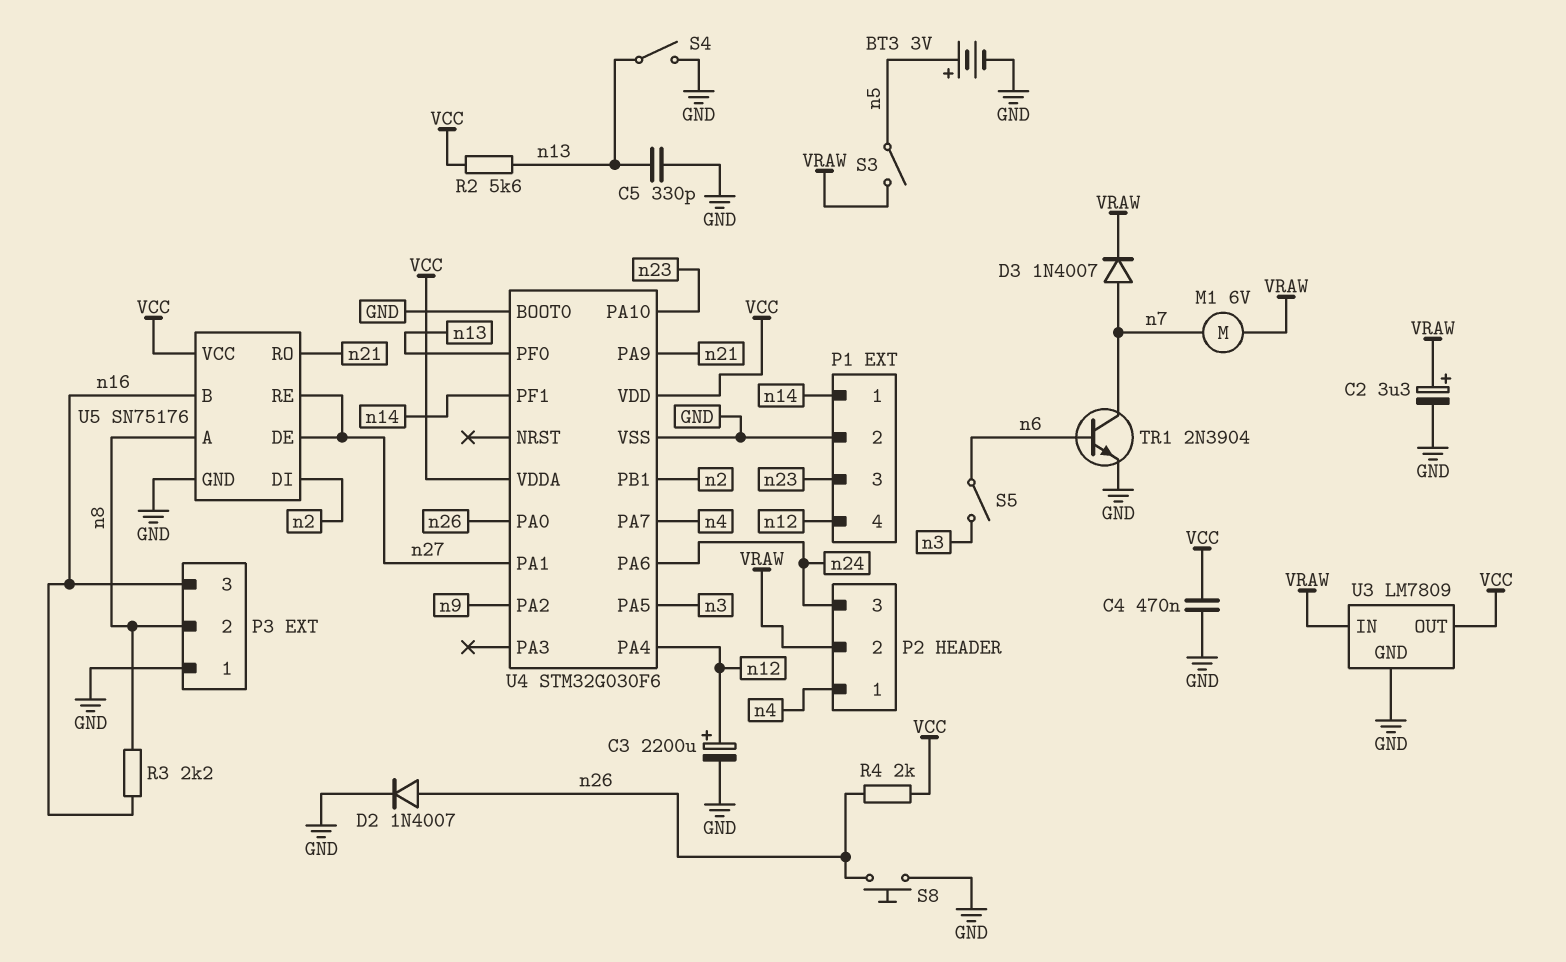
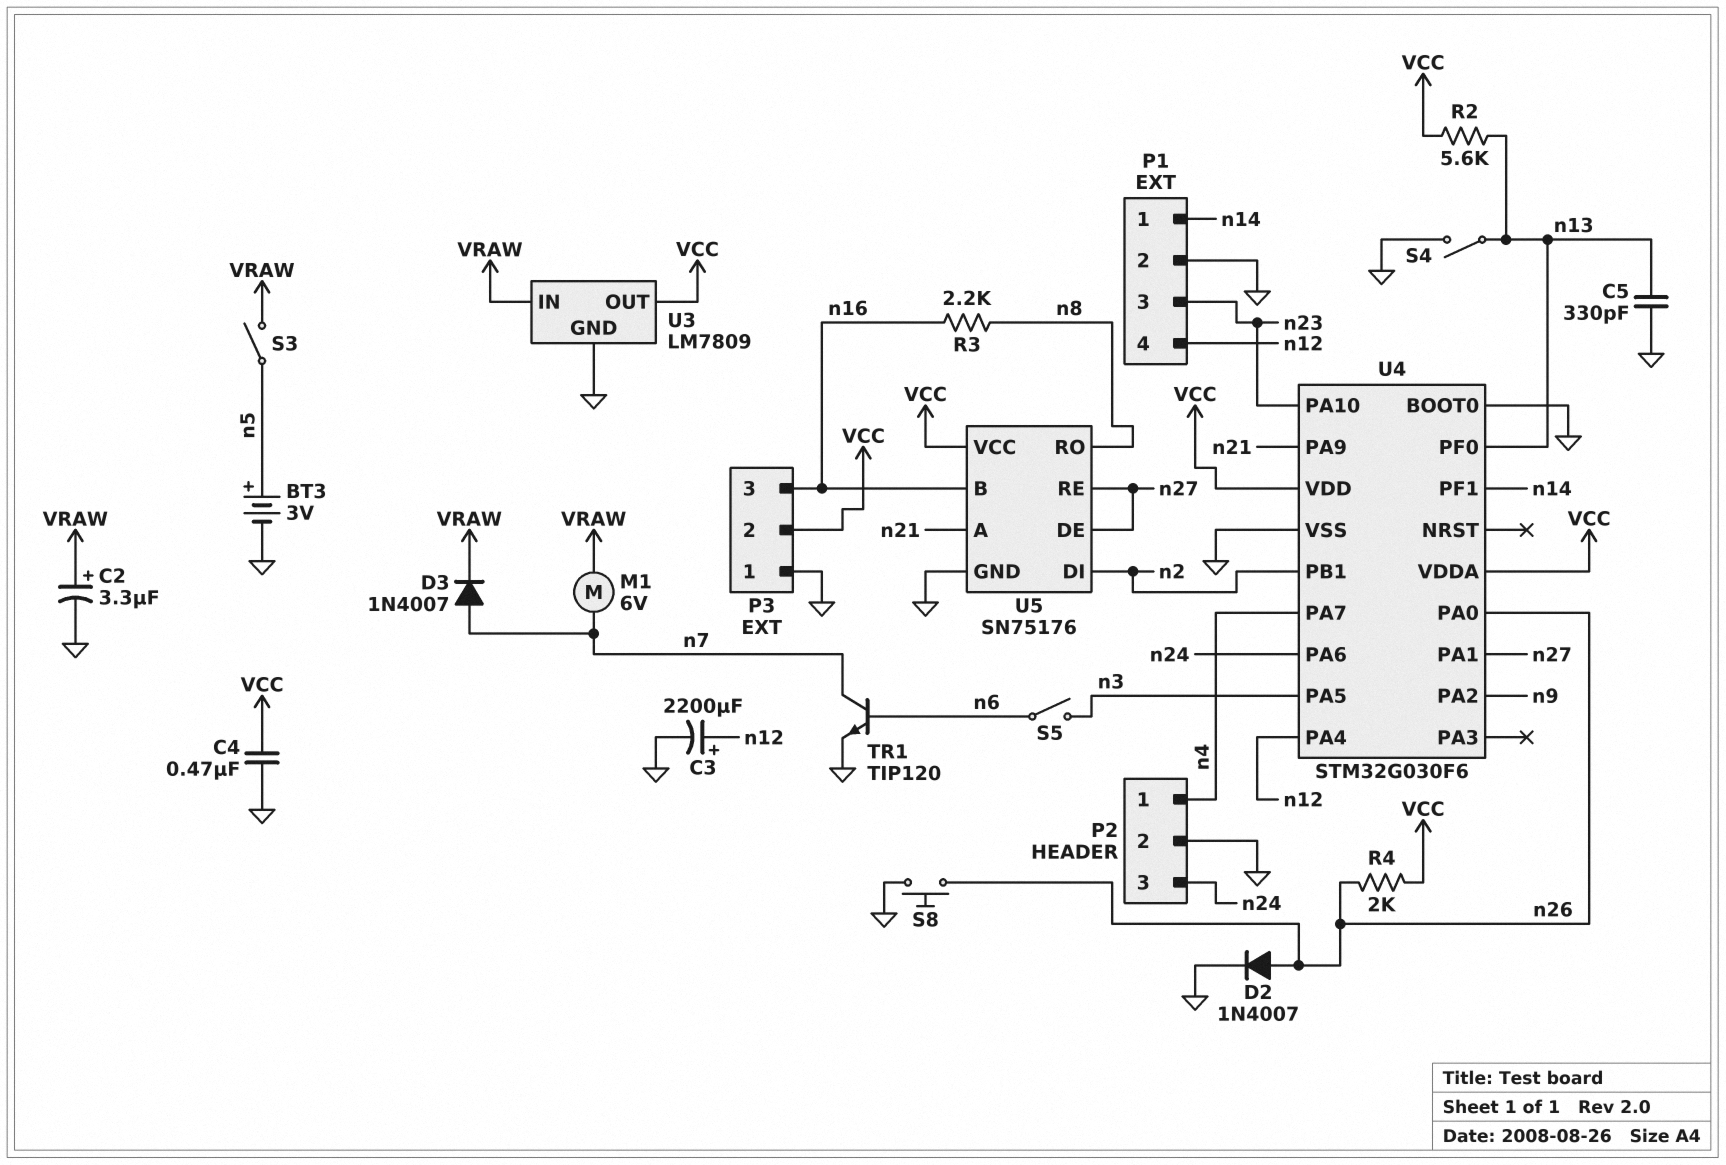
P2 pin 2: VRAW -> GND
P3 pin 2: n8 -> VCC
TR1: NPN 2N3904 (B n6, C n7, E GND) -> NPN TIP120 (B n6, C n7, E GND)
U5 pin A: n8 -> n21
U5 pin RO: n21 -> n8

